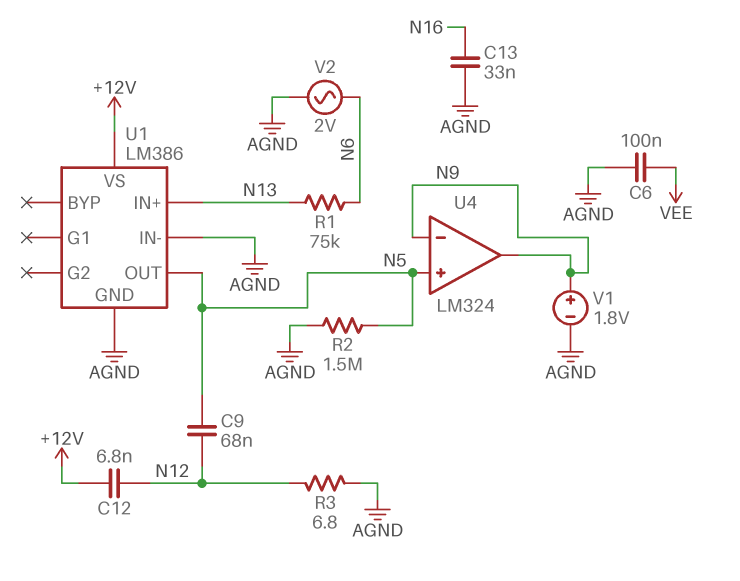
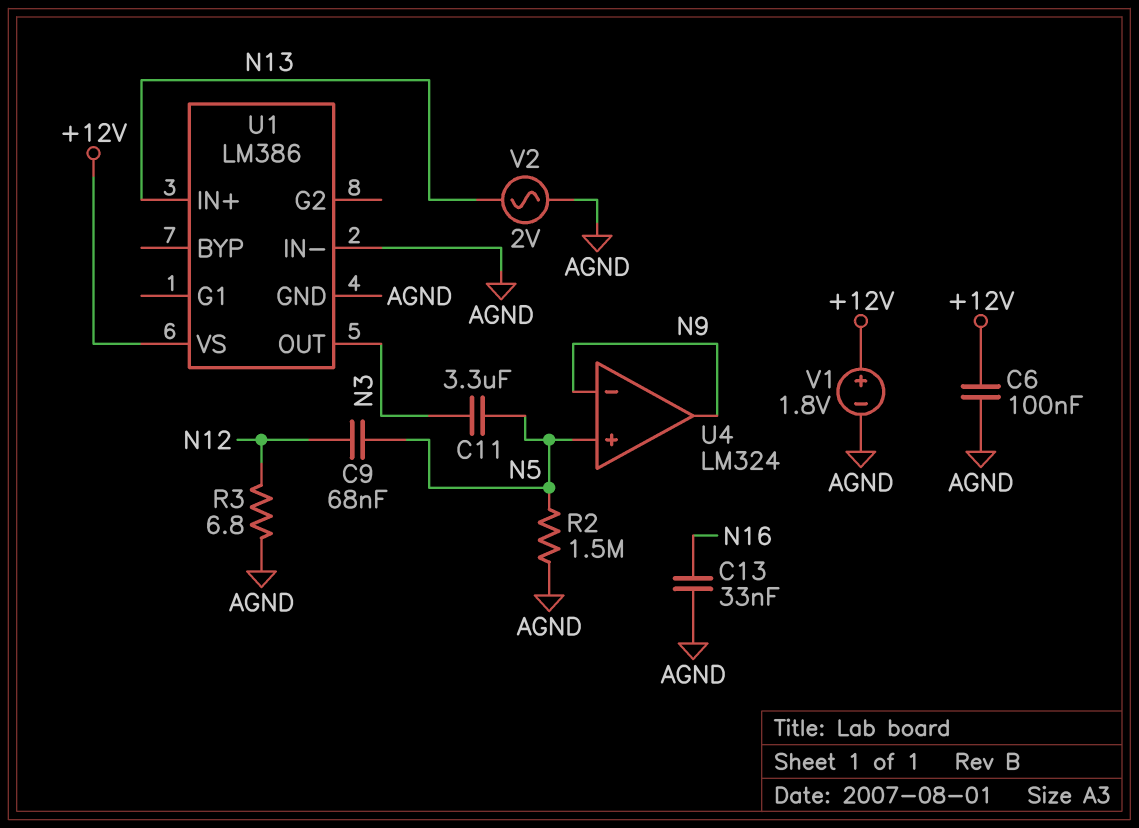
C6: 100nF (AGND, VEE) -> 100nF (+12V, AGND)
C11: none -> 3.3uF (N3, N5)
C12: 6.8nF (+12V, N12) -> none
R1: 75k (N6, N13) -> none
U1 pin OUT: N5 -> N3
V1: 1.8V (plus N9, minus AGND) -> 1.8V (plus +12V, minus AGND)
V2: AC 2V (AGND, N6) -> AC 2V (AGND, N13)

